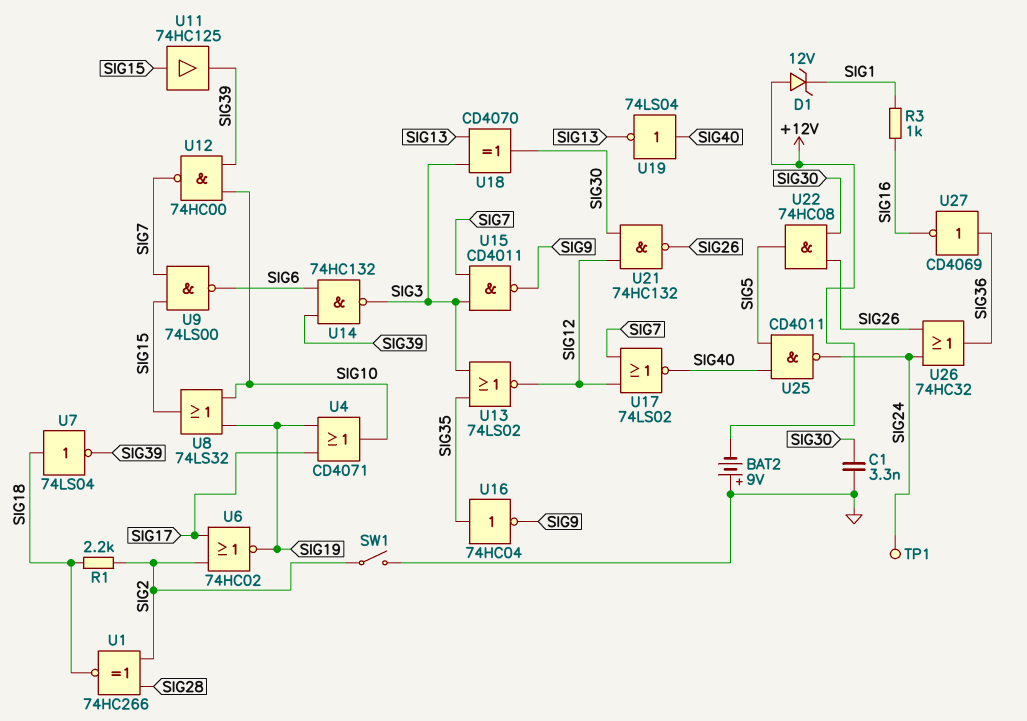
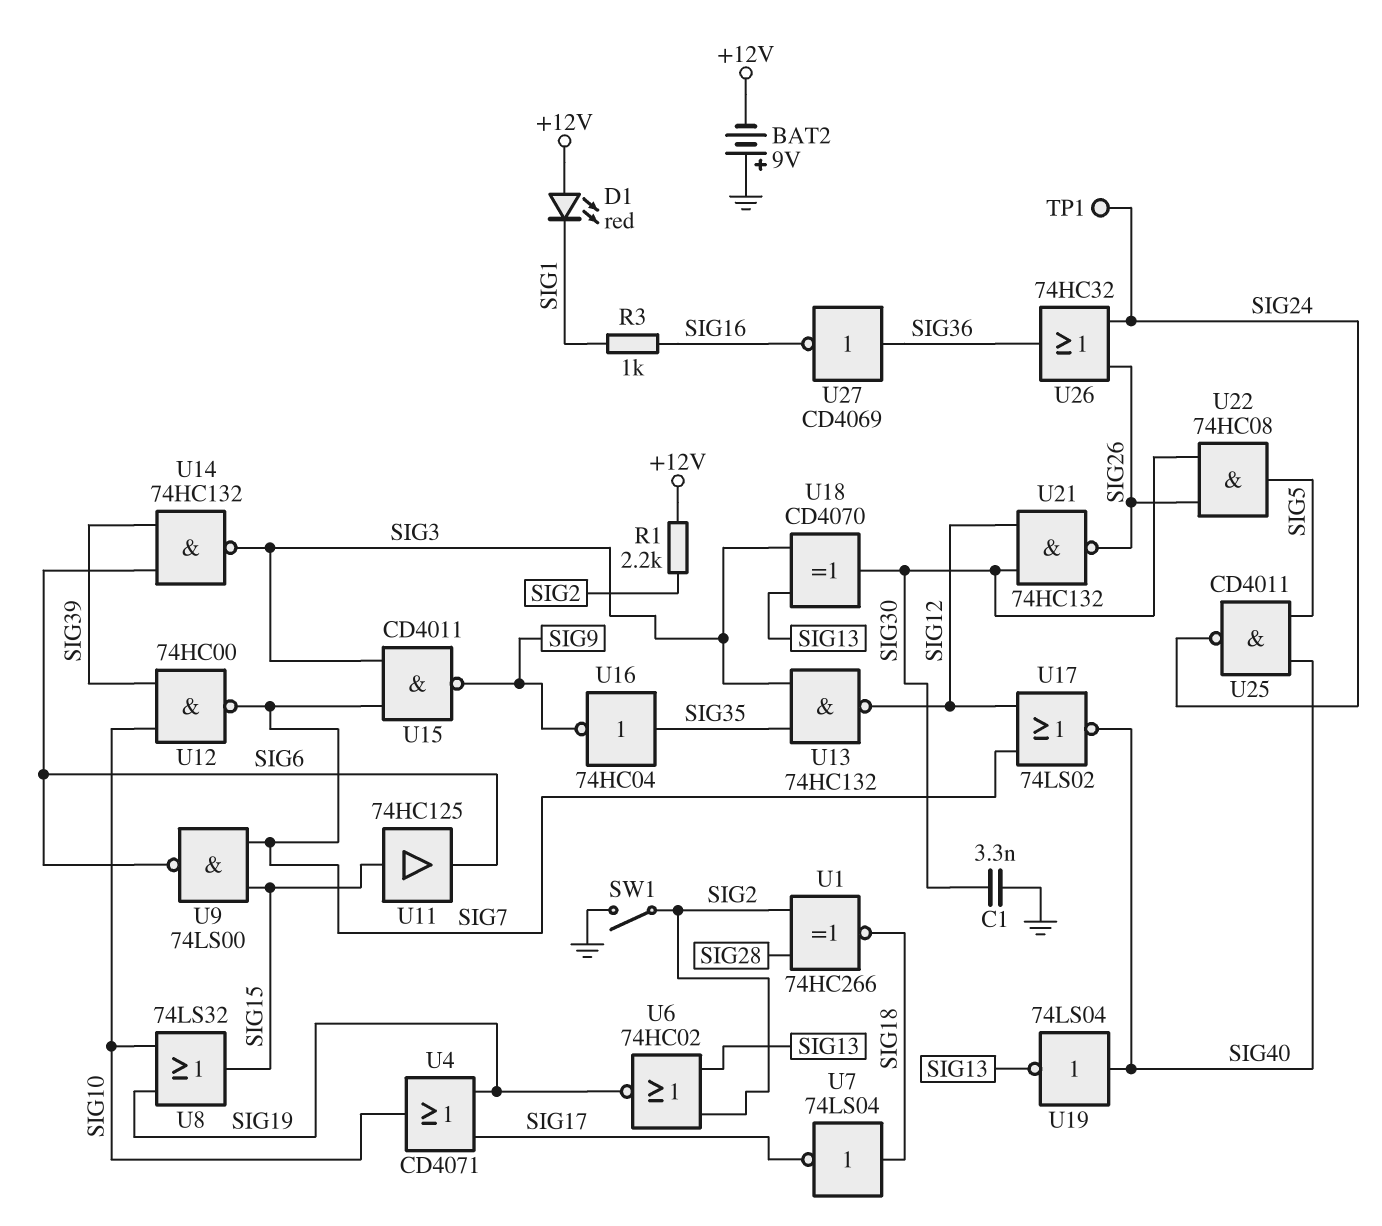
D1: zener 12V (A +12V, K SIG1) -> LED red (A +12V, K SIG1)
R1: 2.2k (SIG2, SIG18) -> 2.2k (+12V, SIG2)
U6: NOR 74HC02 (in SIG2, in SIG17, out SIG19) -> NOR 74HC02 (in SIG2, in SIG13, out SIG19)
U7: NOT 74LS04 (in SIG18, out SIG39) -> NOT 74LS04 (in SIG18, out SIG17)
U11: buffer 74HC125 (in SIG15, out SIG39) -> buffer 74HC125 (in SIG15, out SIG6)
U13: NOR 74LS02 (in SIG3, in SIG35, out SIG12) -> NAND 74HC132 (in SIG3, in SIG35, out SIG12)

